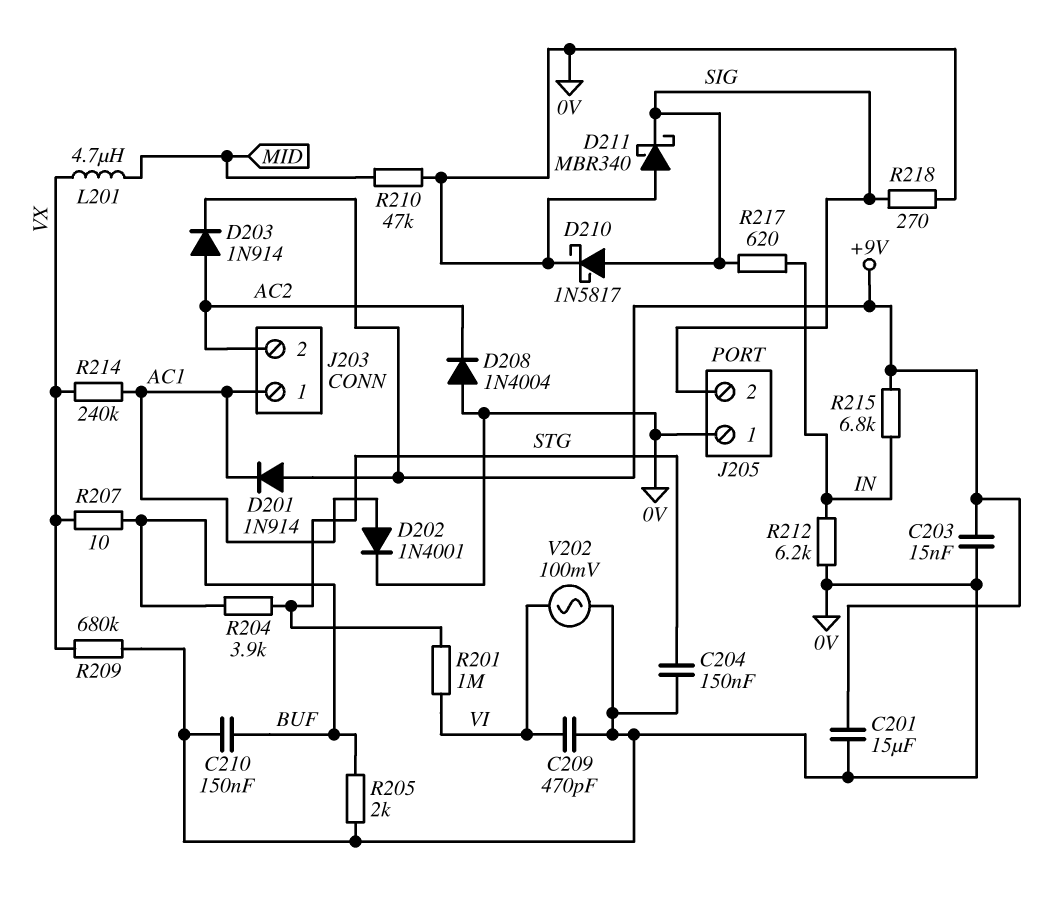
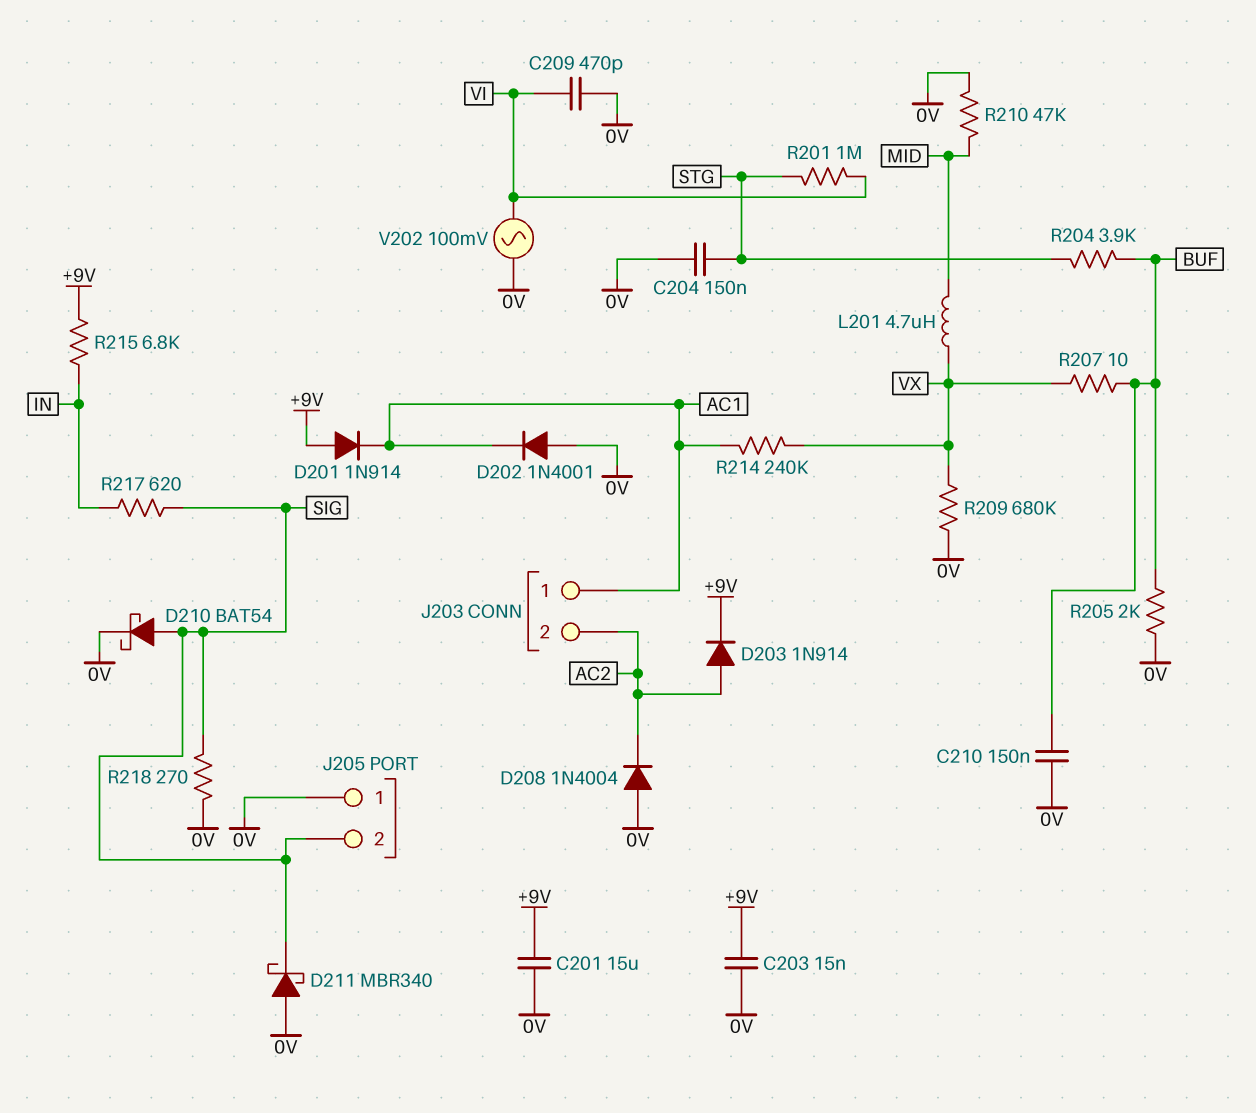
D202: diode 1N4001 (A AC1, K 0V) -> diode 1N4001 (A 0V, K AC1)
D210: schottky 1N5817 (A SIG, K 0V) -> schottky BAT54 (A SIG, K 0V)
R212: 6.2k (0V, IN) -> none

